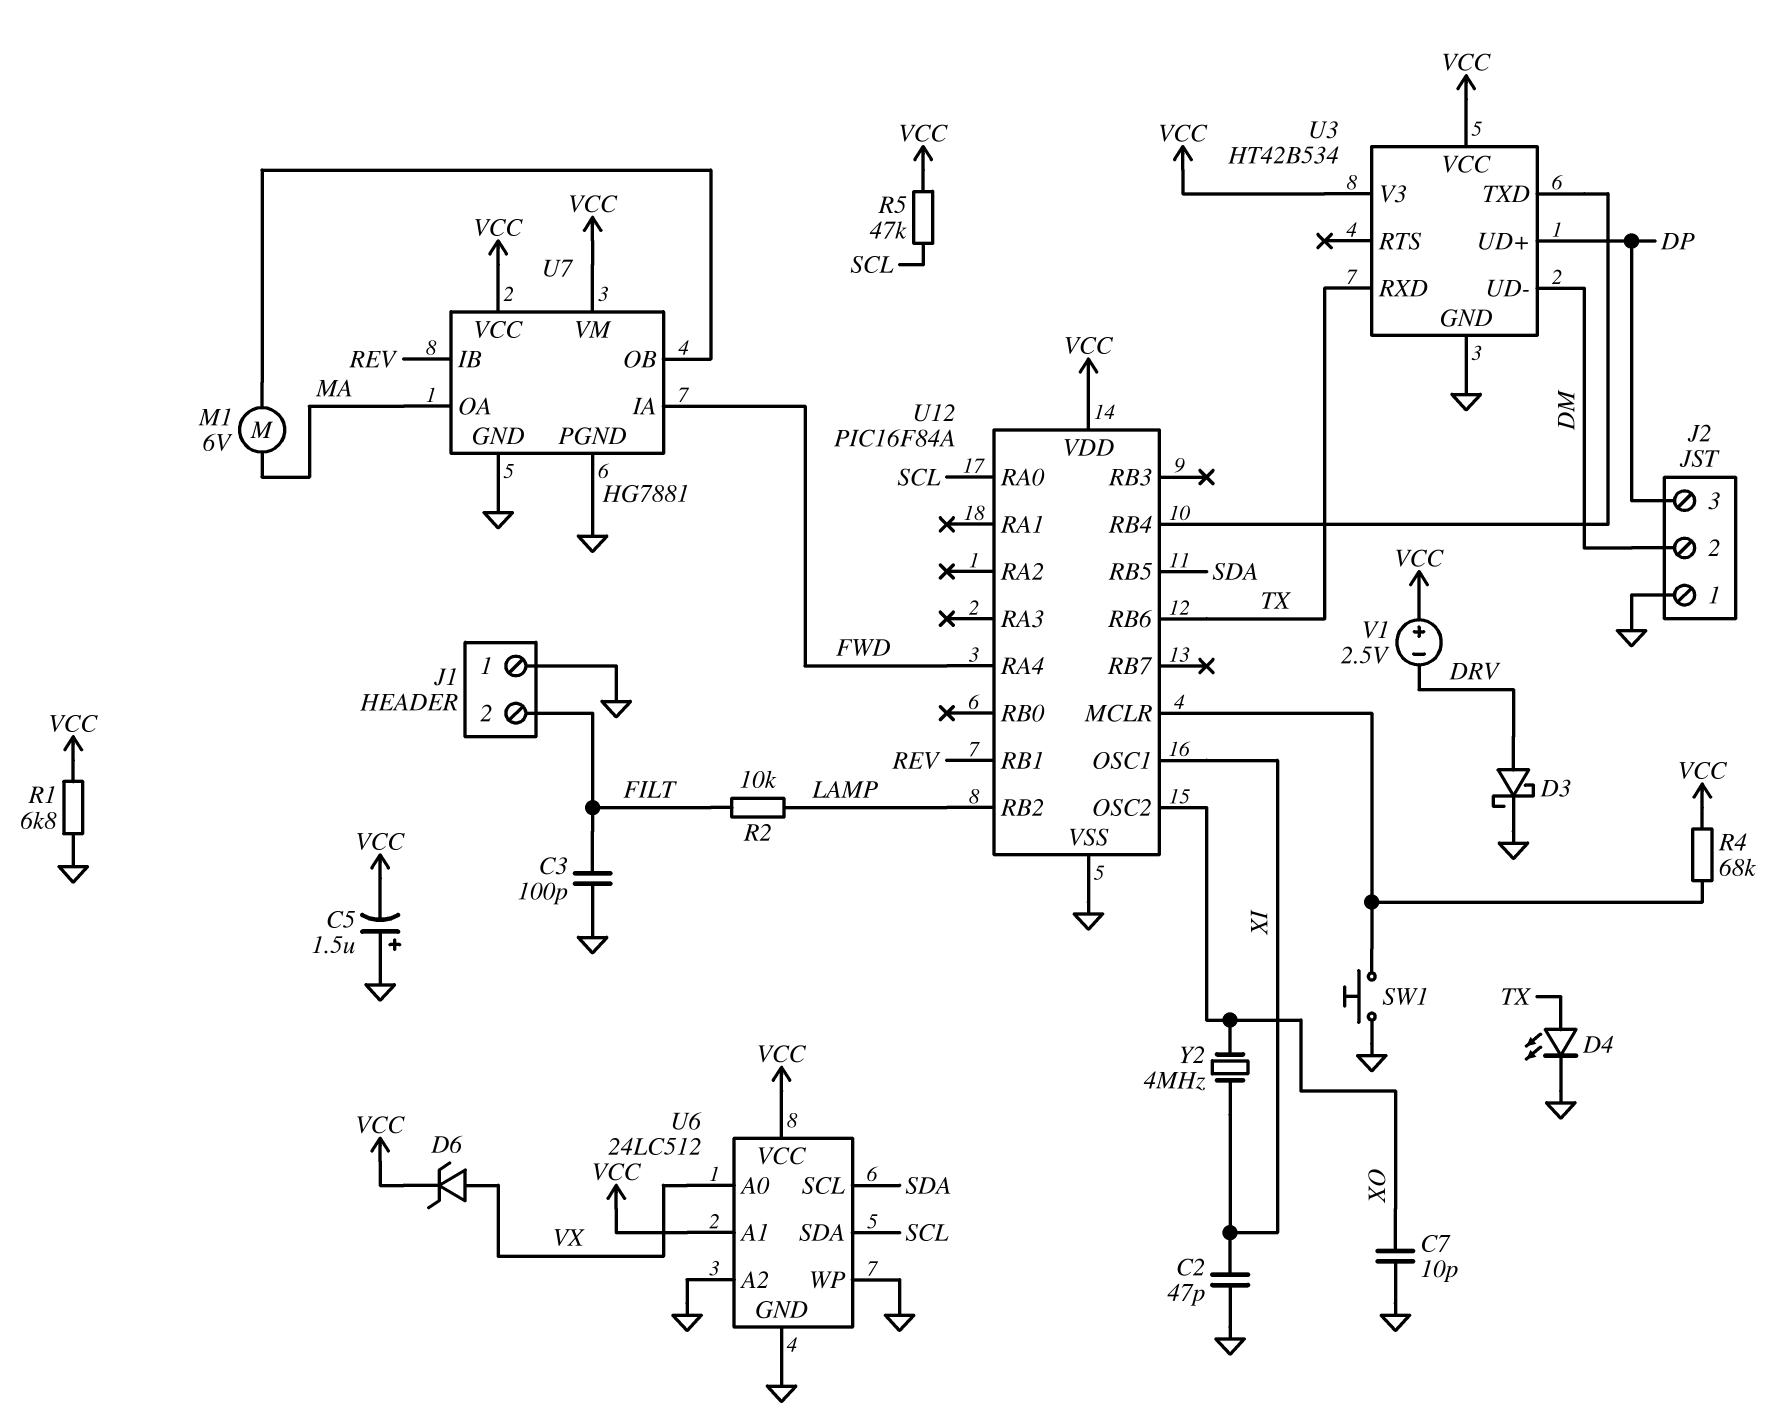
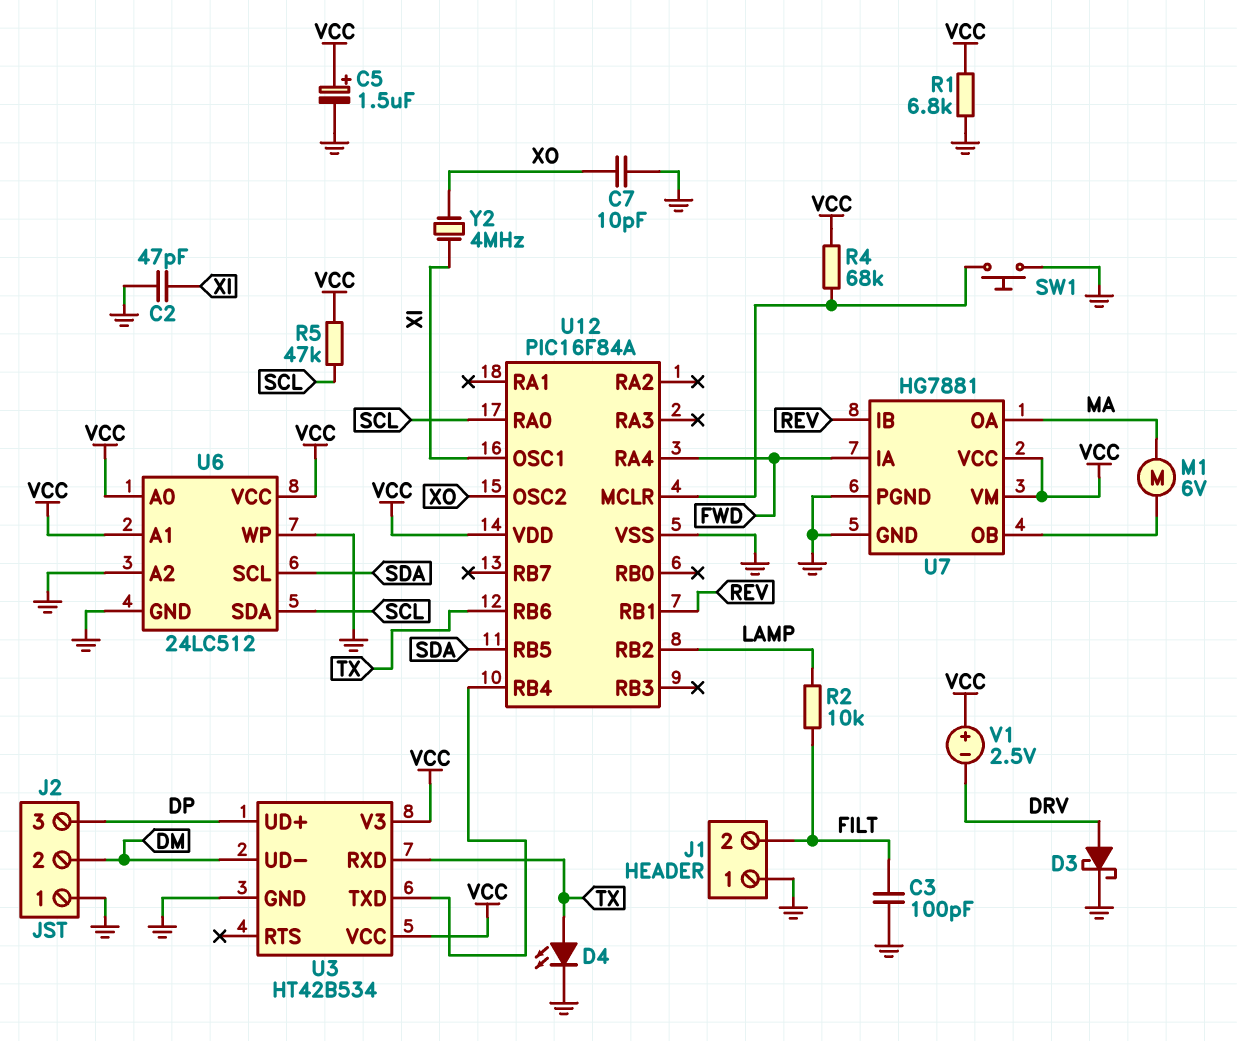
C5: 1.5uF (plus GND, minus VCC) -> 1.5uF (plus VCC, minus GND)
D6: zener (A VX, K VCC) -> none
U6 pin A0: VX -> VCC

